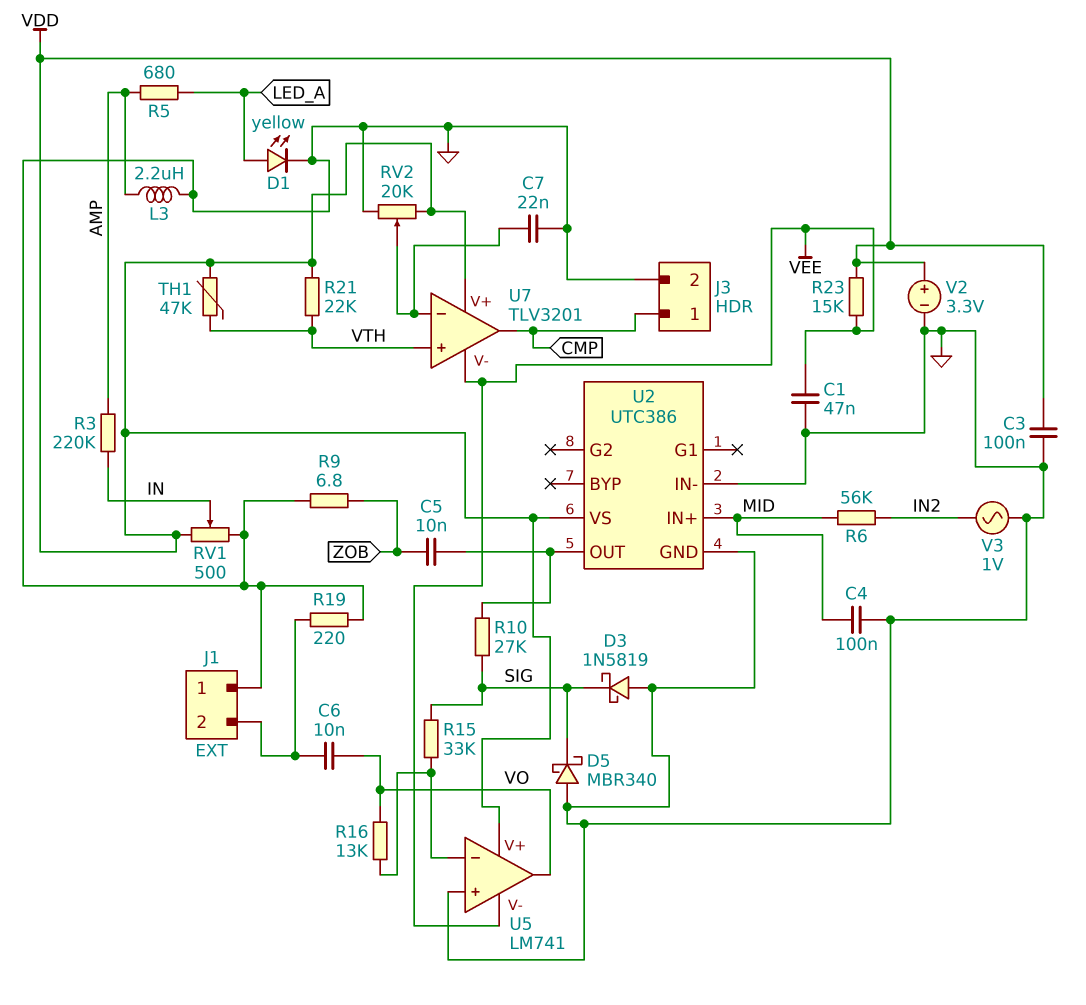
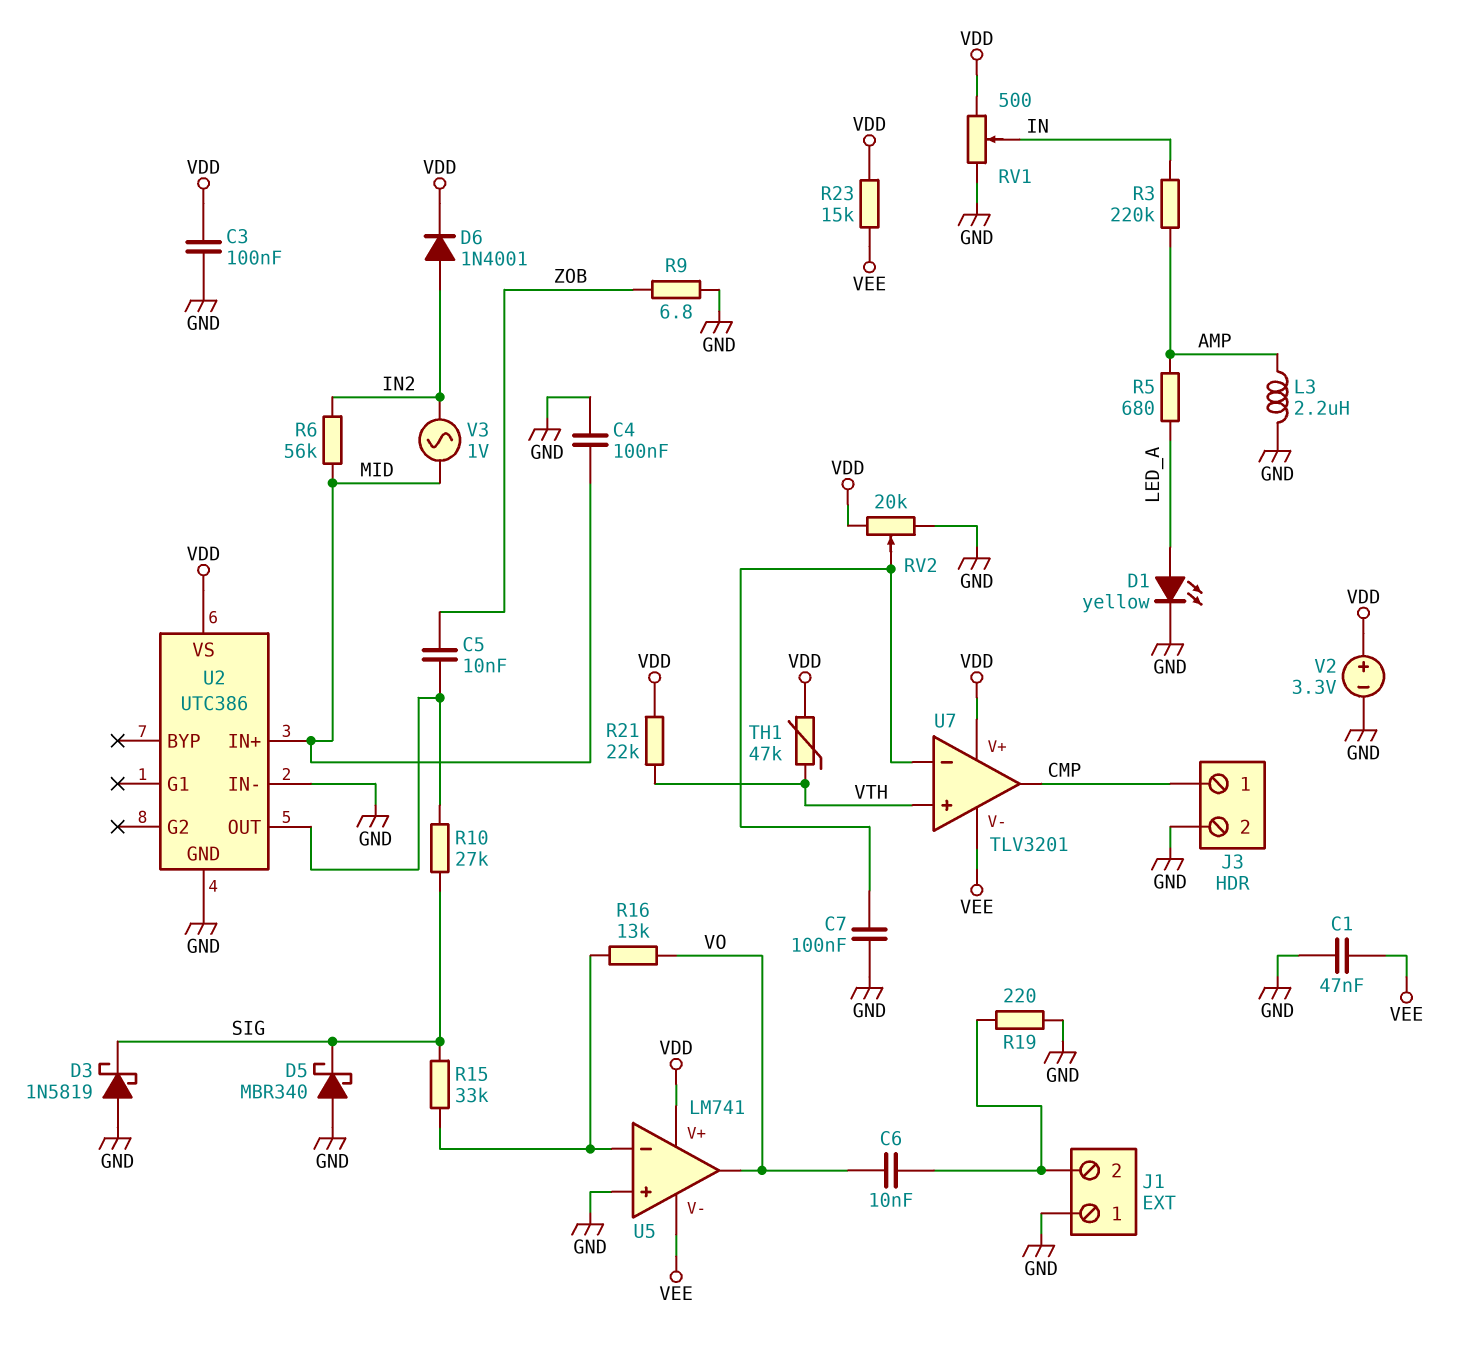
C7: 22nF (GND, U7/in-) -> 100nF (GND, U7/in-)
D6: none -> diode 1N4001 (A IN2, K VDD)
V3: AC 1V (GND, IN2) -> AC 1V (IN2, MID)

